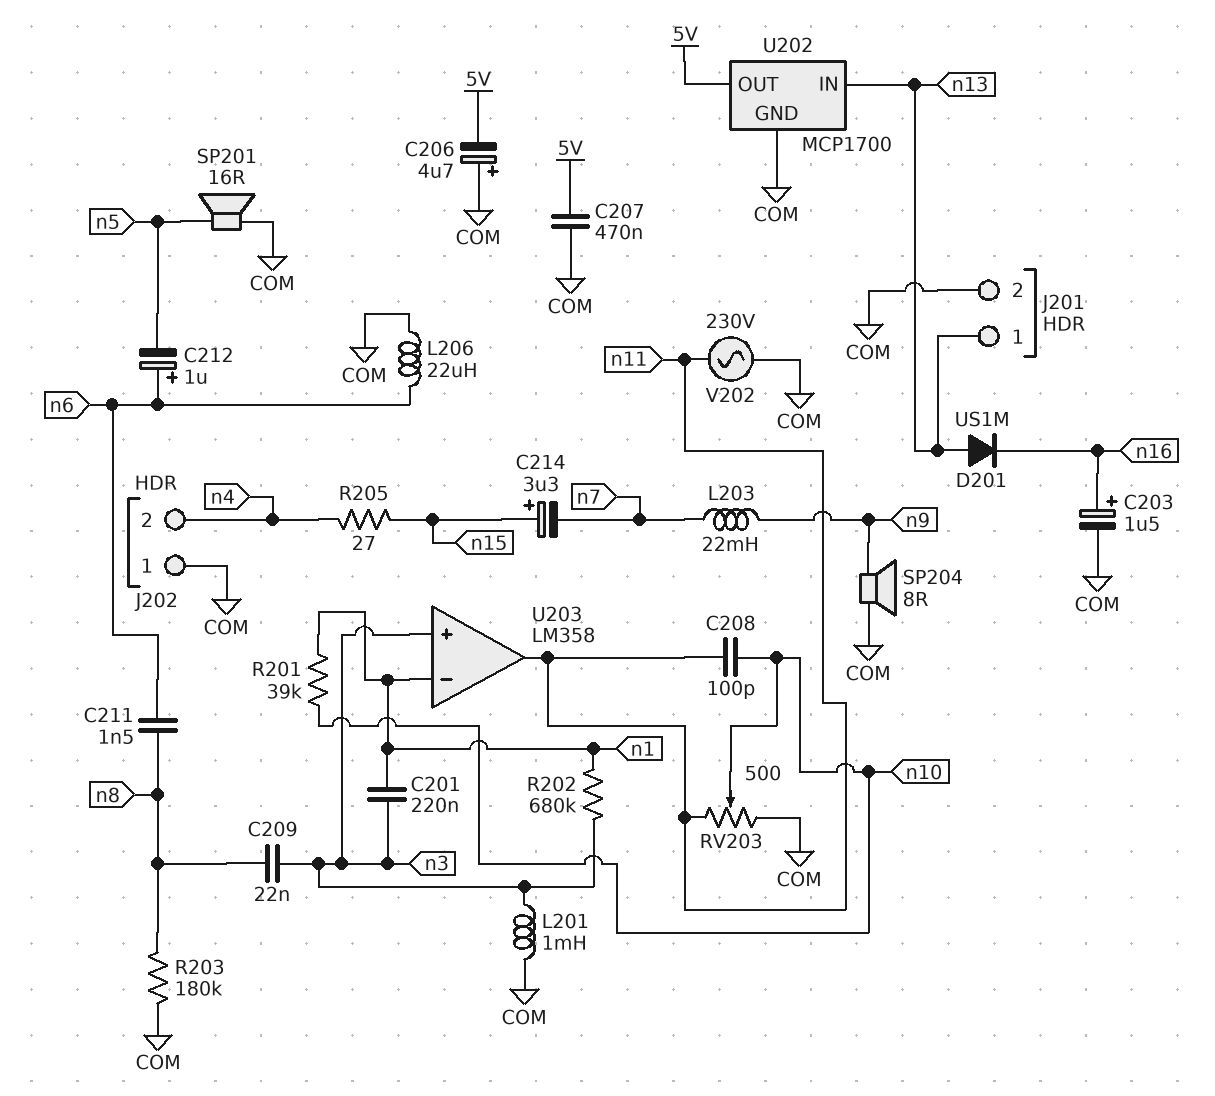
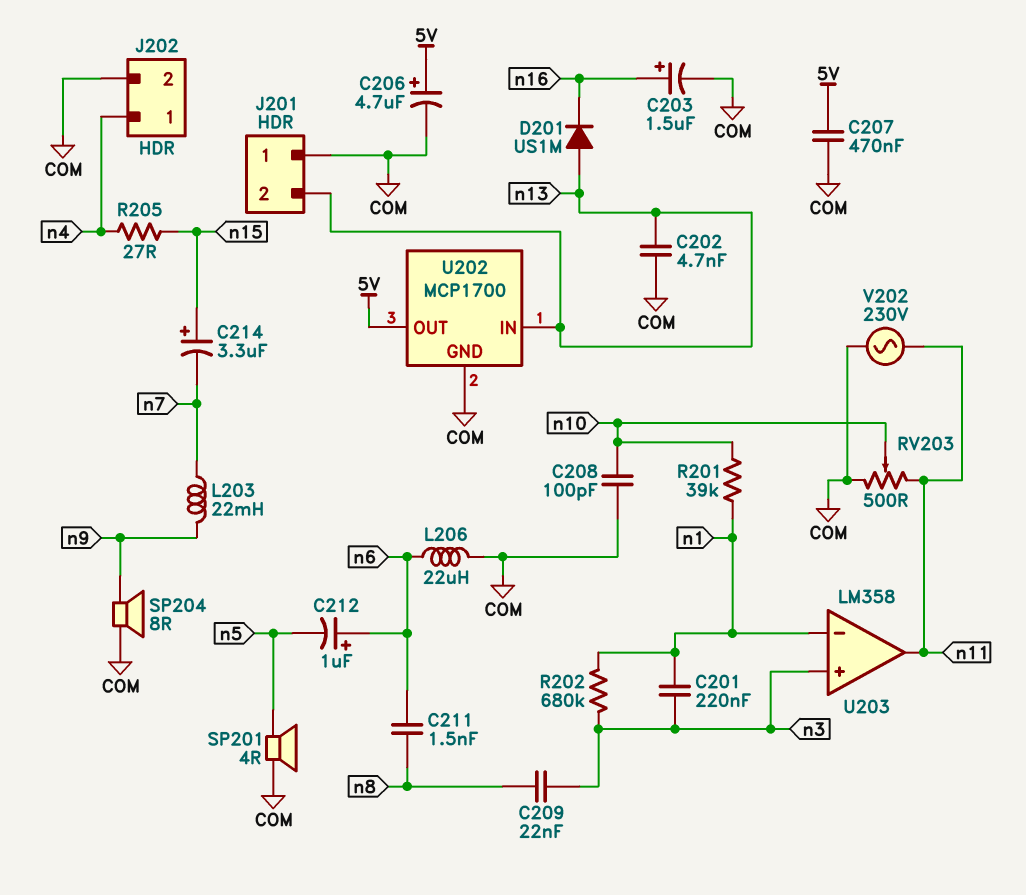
C202: none -> 4.7nF (COM, n13)
C206: 4.7uF (plus COM, minus 5V) -> 4.7uF (plus 5V, minus COM)
C208: 100pF (n10, n11) -> 100pF (COM, n10)
J201 pin 1: n13 -> COM
J201 pin 2: COM -> n13
J202 pin 1: COM -> n4
J202 pin 2: n4 -> COM
L201: 1mH (COM, n3) -> none
R203: 180k (COM, n8) -> none
SP201: speaker 16R (COM, n5) -> speaker 4R (COM, n5)

